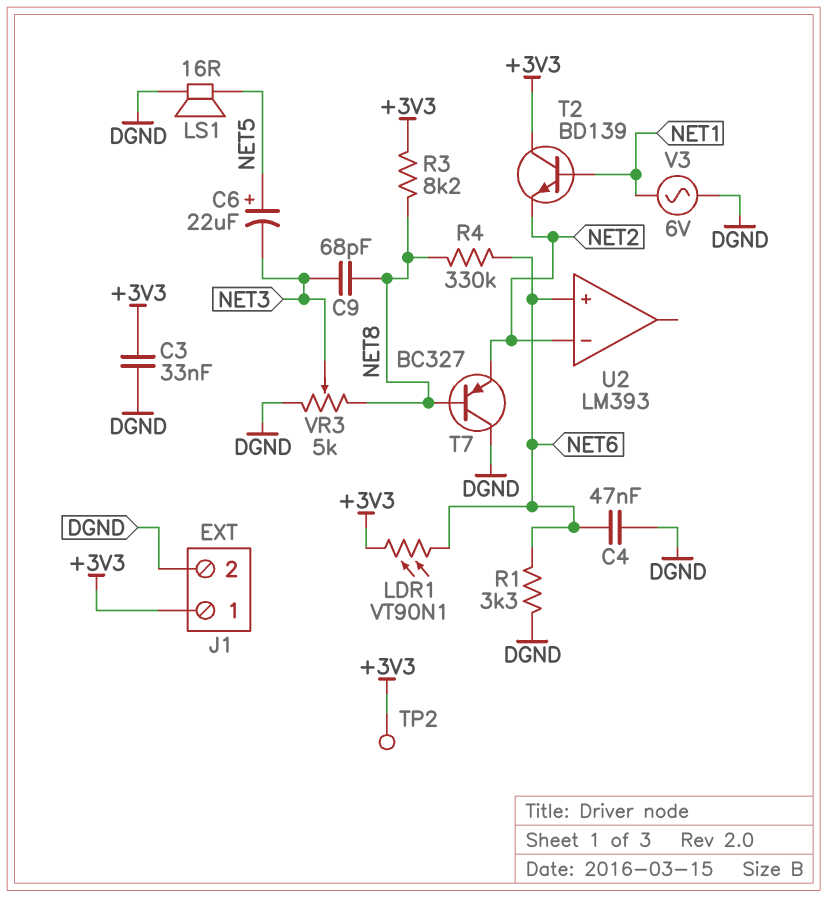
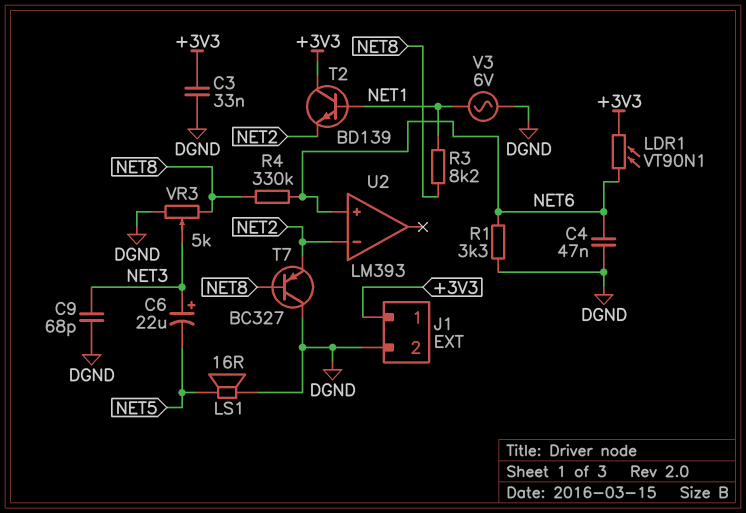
C6: 22uF (plus NET5, minus NET3) -> 22uF (plus NET3, minus NET5)
C9: 68pF (NET3, NET8) -> 68pF (DGND, NET3)
R3: 8.2k (+3V3, NET8) -> 8.2k (NET1, NET8)
TP2: test point (+3V3) -> none

